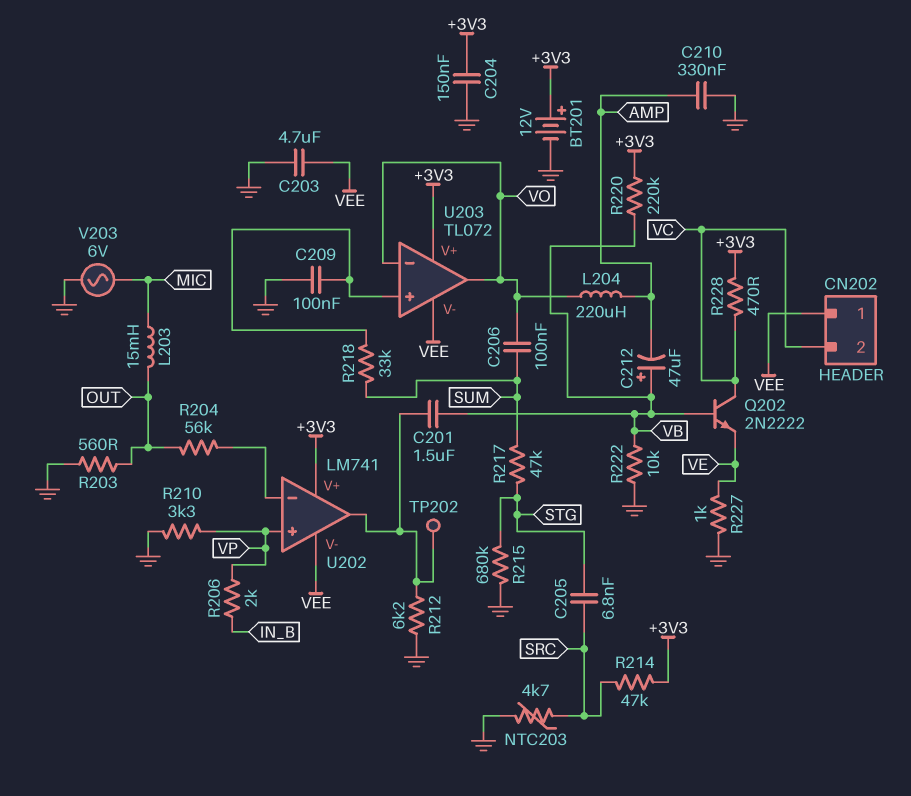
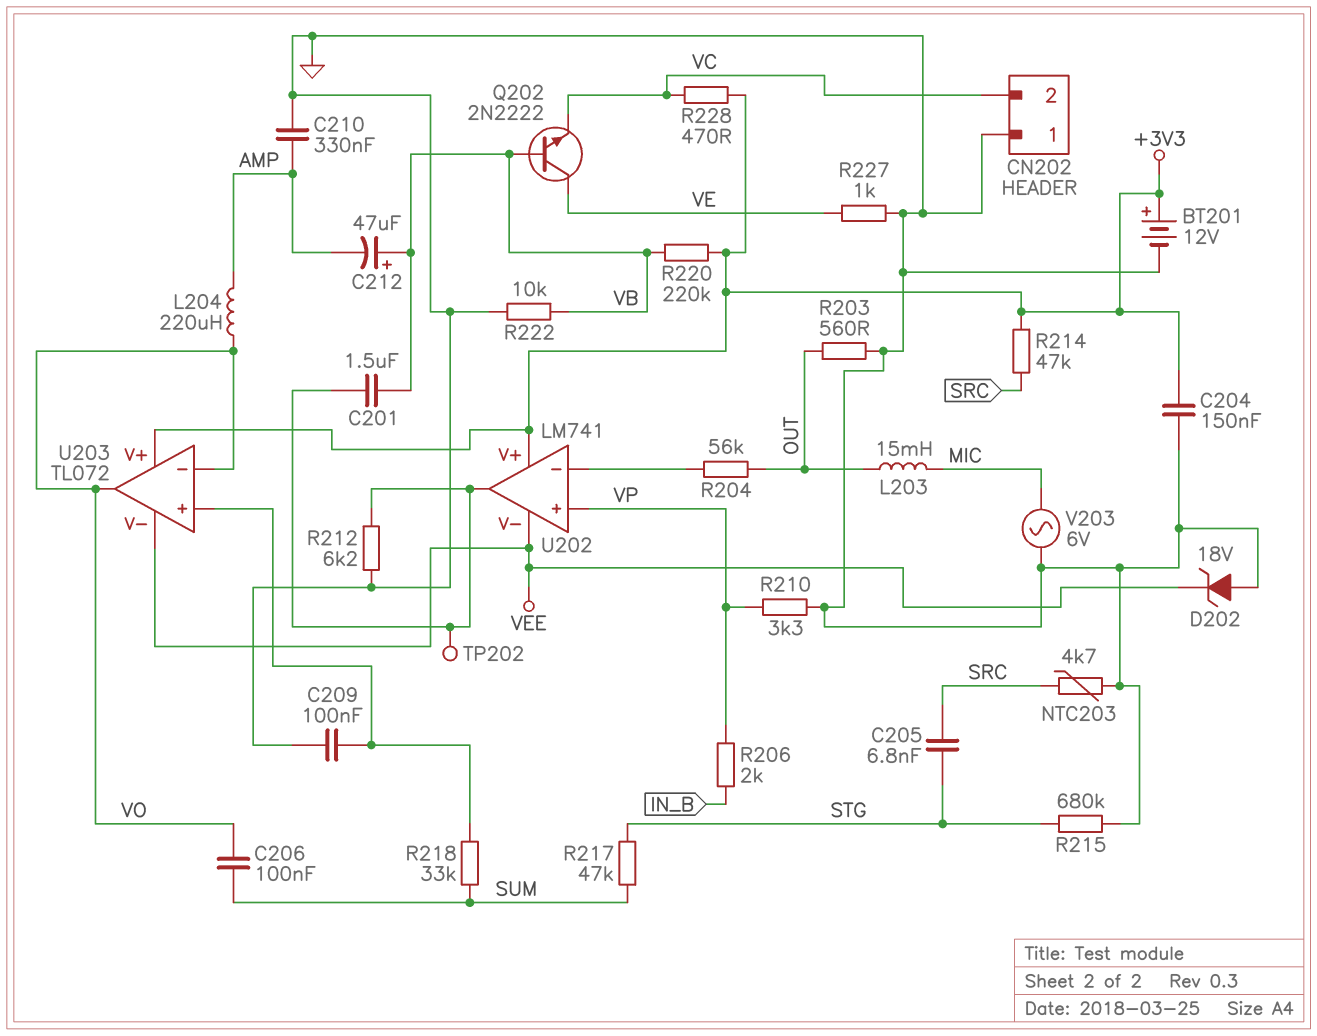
C203: 4.7uF (GND, VEE) -> none
CN202 pin 1: VEE -> GND
D202: none -> zener 18V (A GND, K VEE)
Q202: NPN 2N2222 (B VB, C VC, E VE) -> NPN 2N2222 (B VB, C VE, E VC)

